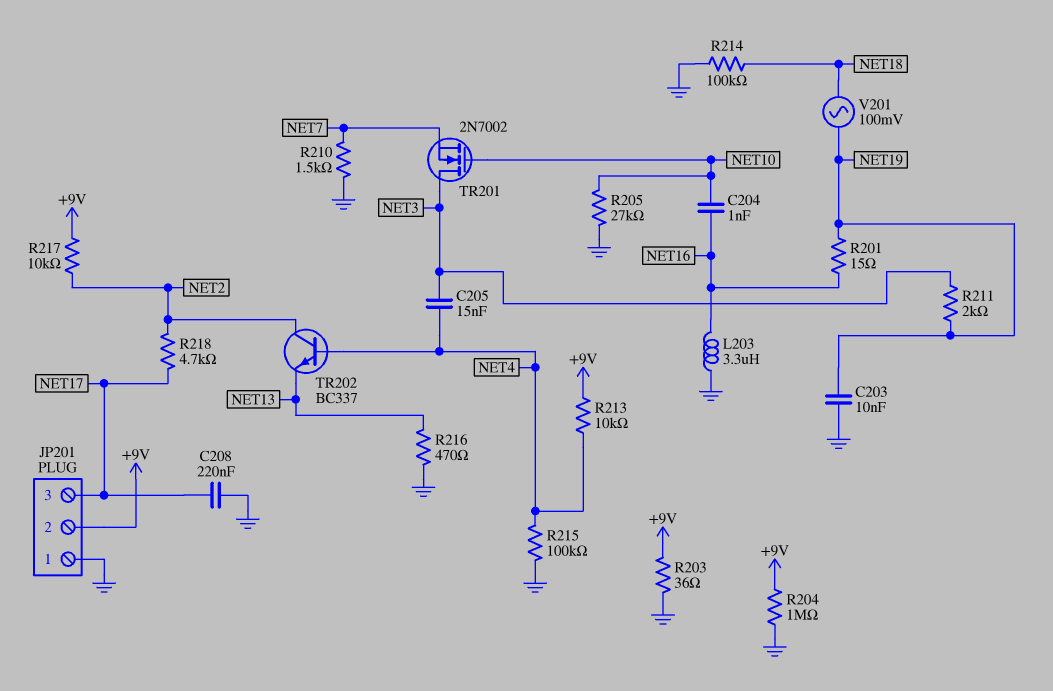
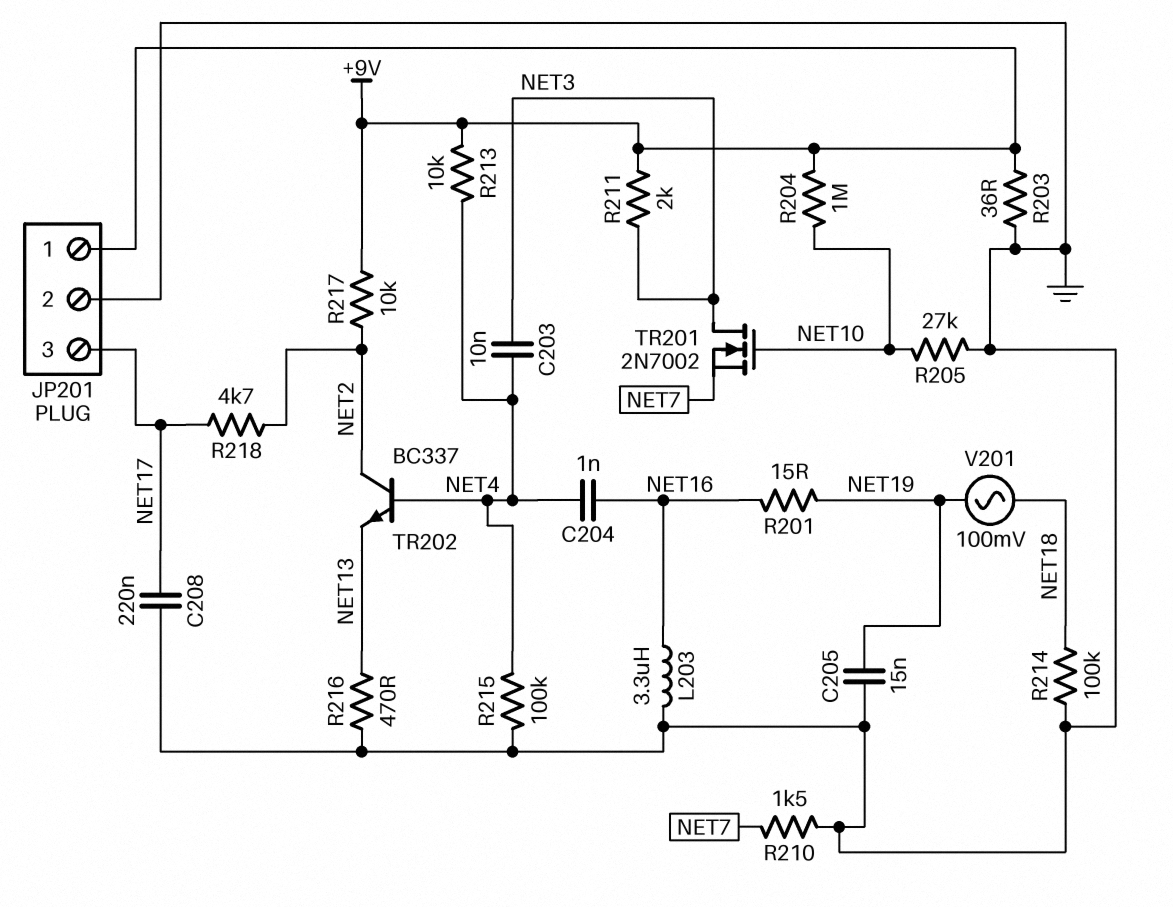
C203: 10nF (GND, NET19) -> 10nF (NET3, NET4)
C204: 1nF (NET10, NET16) -> 1nF (NET4, NET16)
C205: 15nF (NET3, NET4) -> 15nF (GND, NET19)
JP201 pin 1: GND -> +9V
JP201 pin 2: +9V -> GND
R204: 1M (+9V, GND) -> 1M (+9V, NET10)
R211: 2k (NET3, NET19) -> 2k (+9V, NET3)

